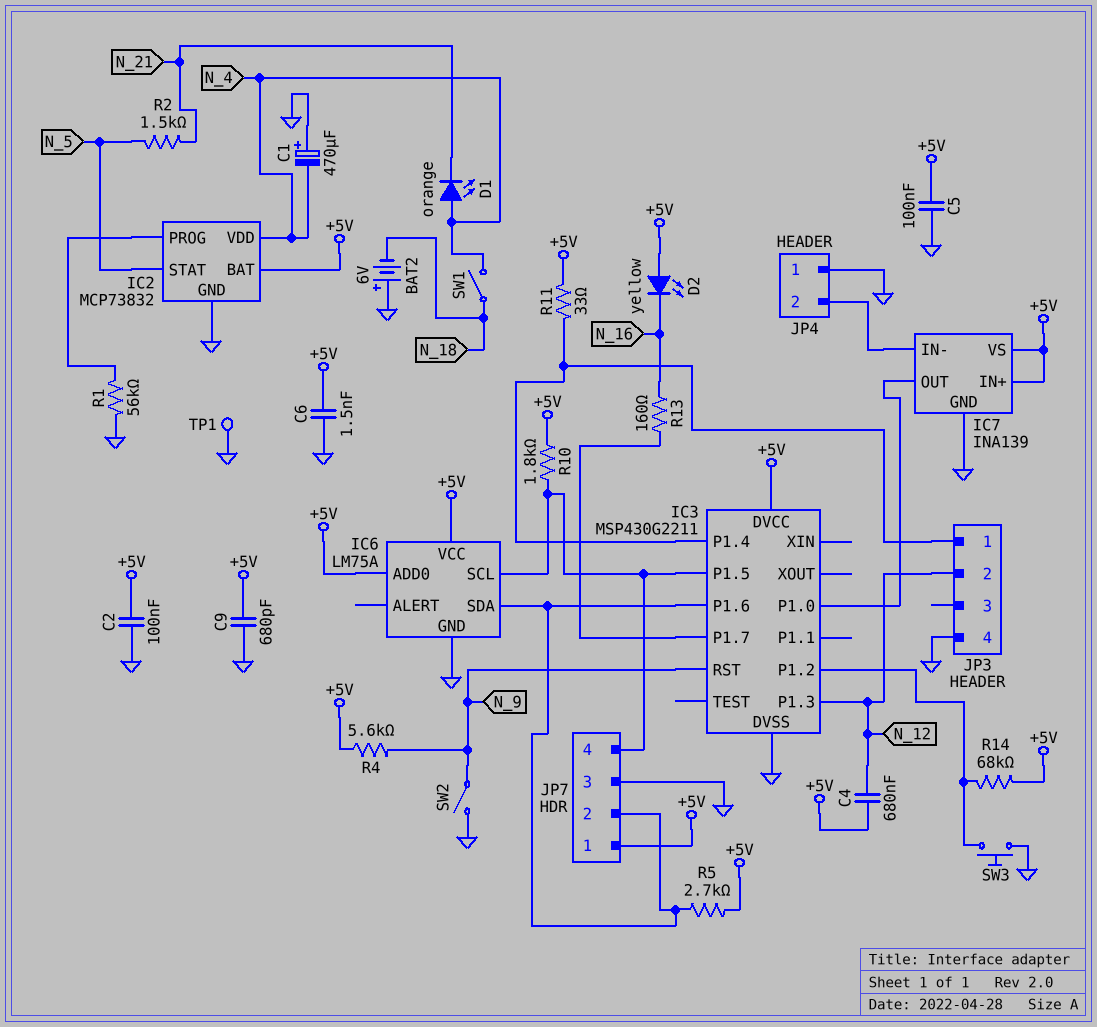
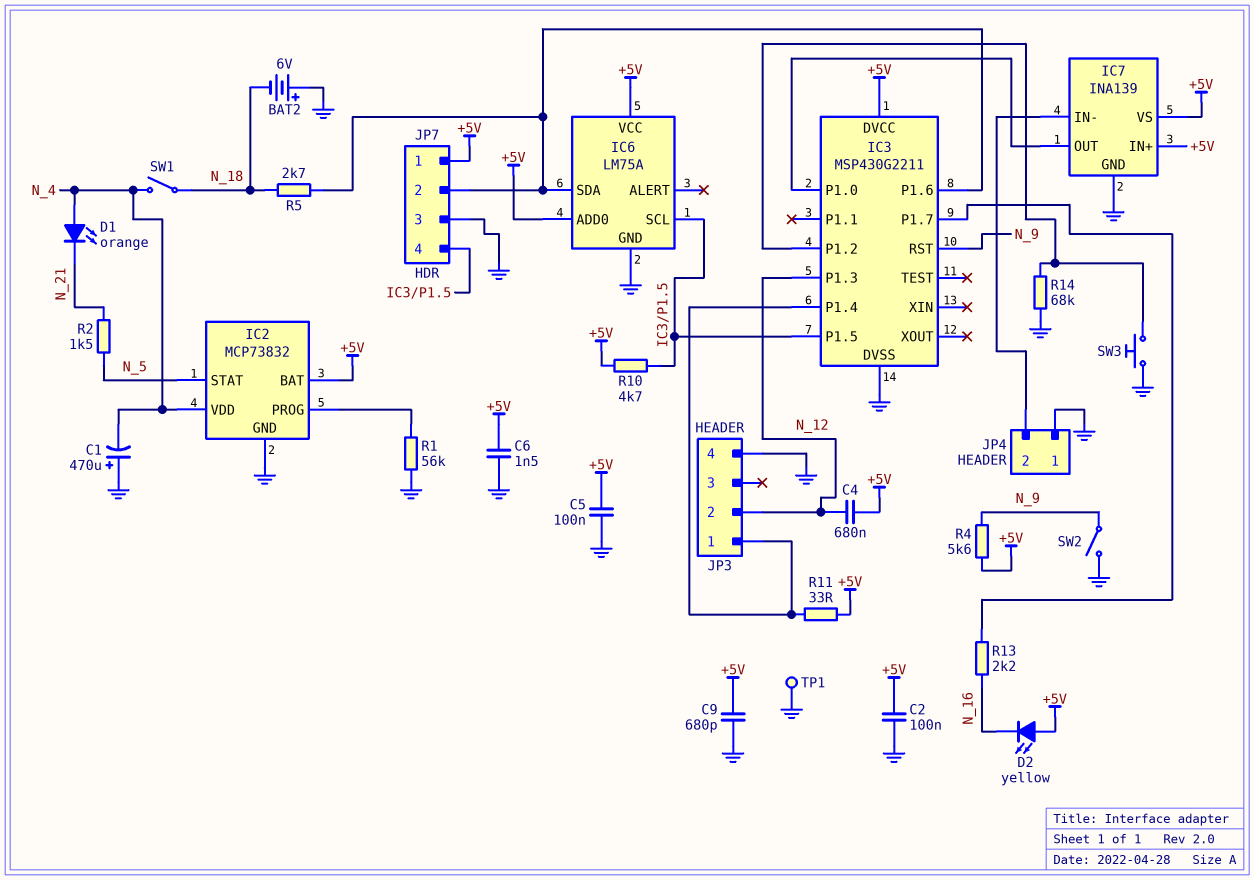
R5: 2.7k (+5V, IC3/P1.6) -> 2.7k (IC3/P1.6, N_18)
R10: 1.8k (+5V, IC3/P1.5) -> 4.7k (+5V, IC3/P1.5)
R13: 160 (IC3/P1.7, N_16) -> 2.2k (IC3/P1.7, N_16)
R14: 68k (+5V, IC3/P1.2) -> 68k (GND, IC3/P1.2)

